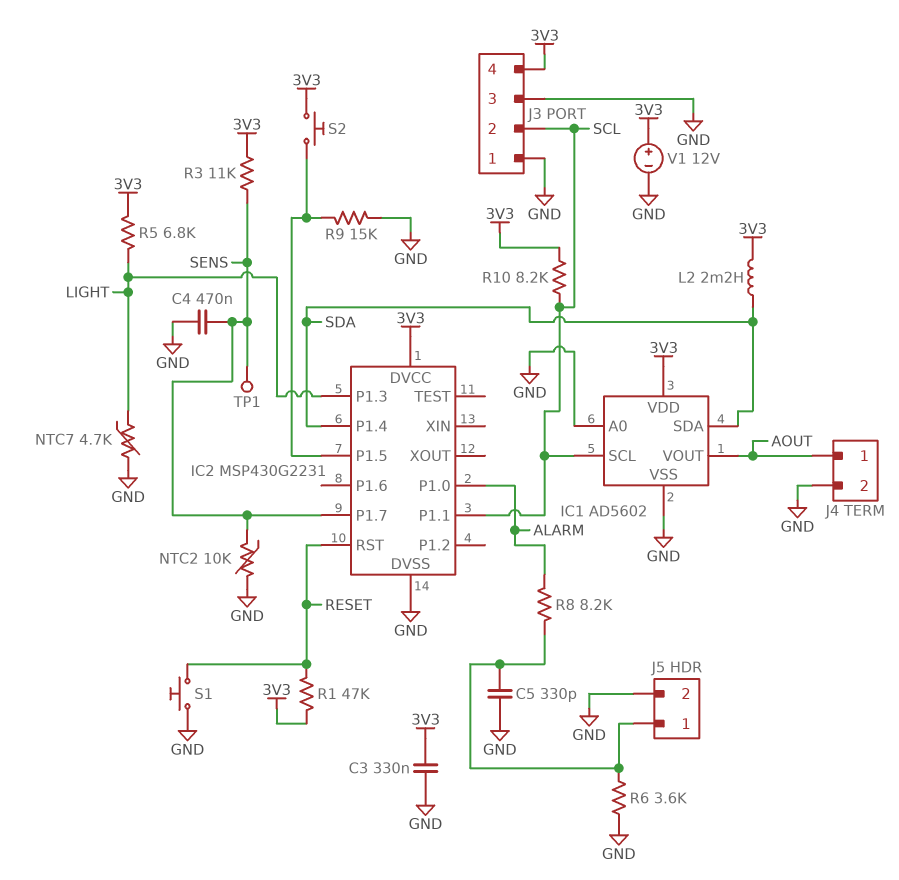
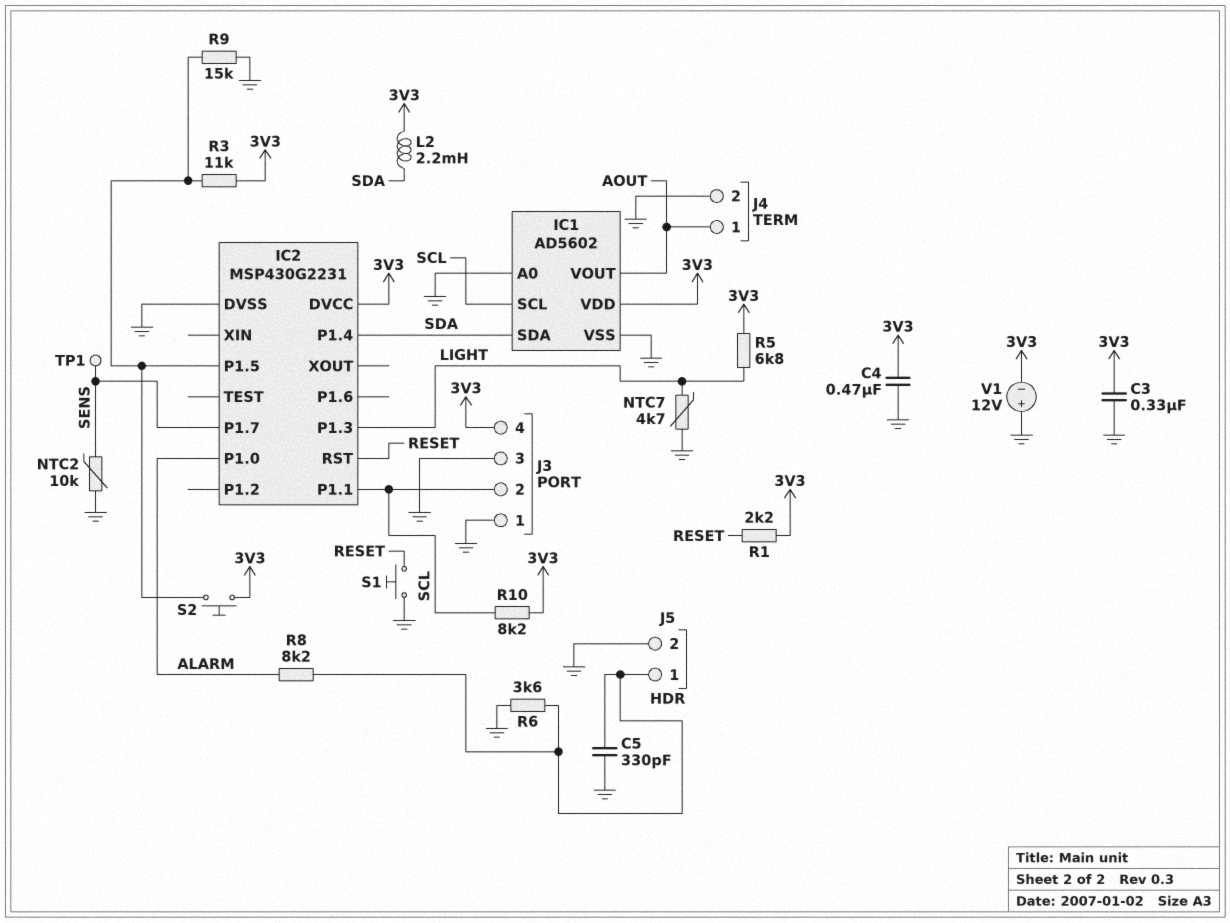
C4: 470nF (GND, SENS) -> 470nF (3V3, GND)
R1: 47k (3V3, RESET) -> 2.2k (3V3, RESET)
R3: 11k (3V3, SENS) -> 11k (3V3, IC2/P1.5)
V1: 12V (plus 3V3, minus GND) -> 12V (plus GND, minus 3V3)

